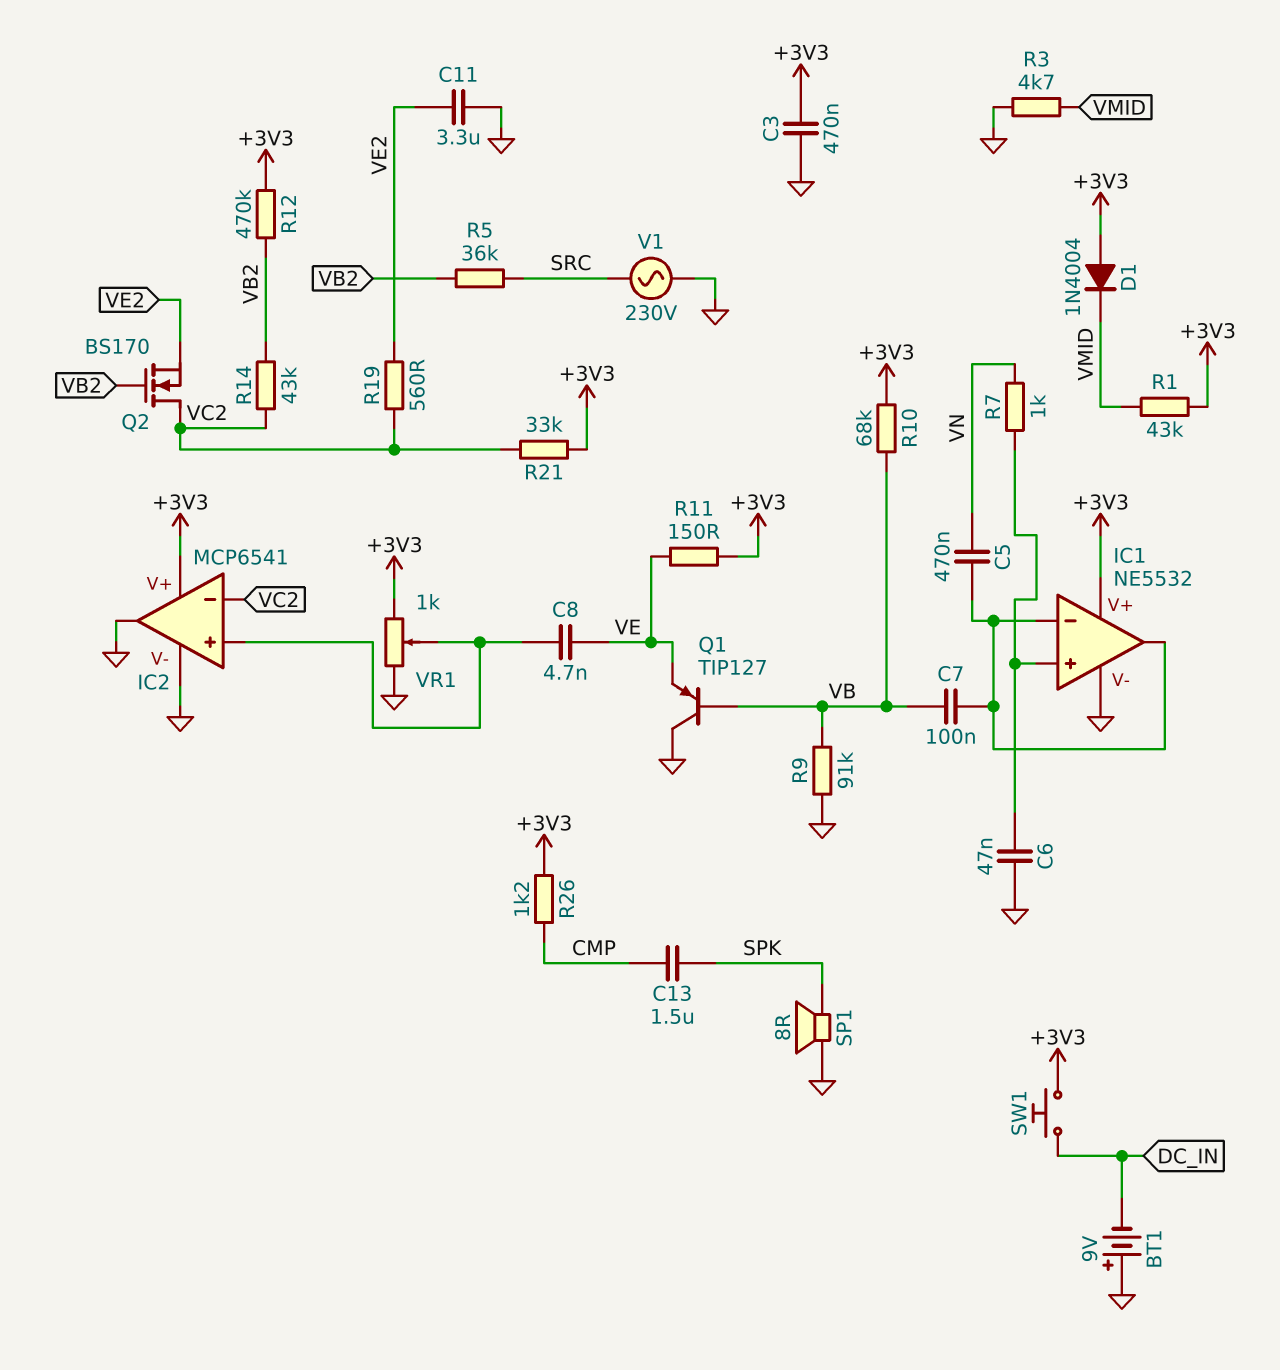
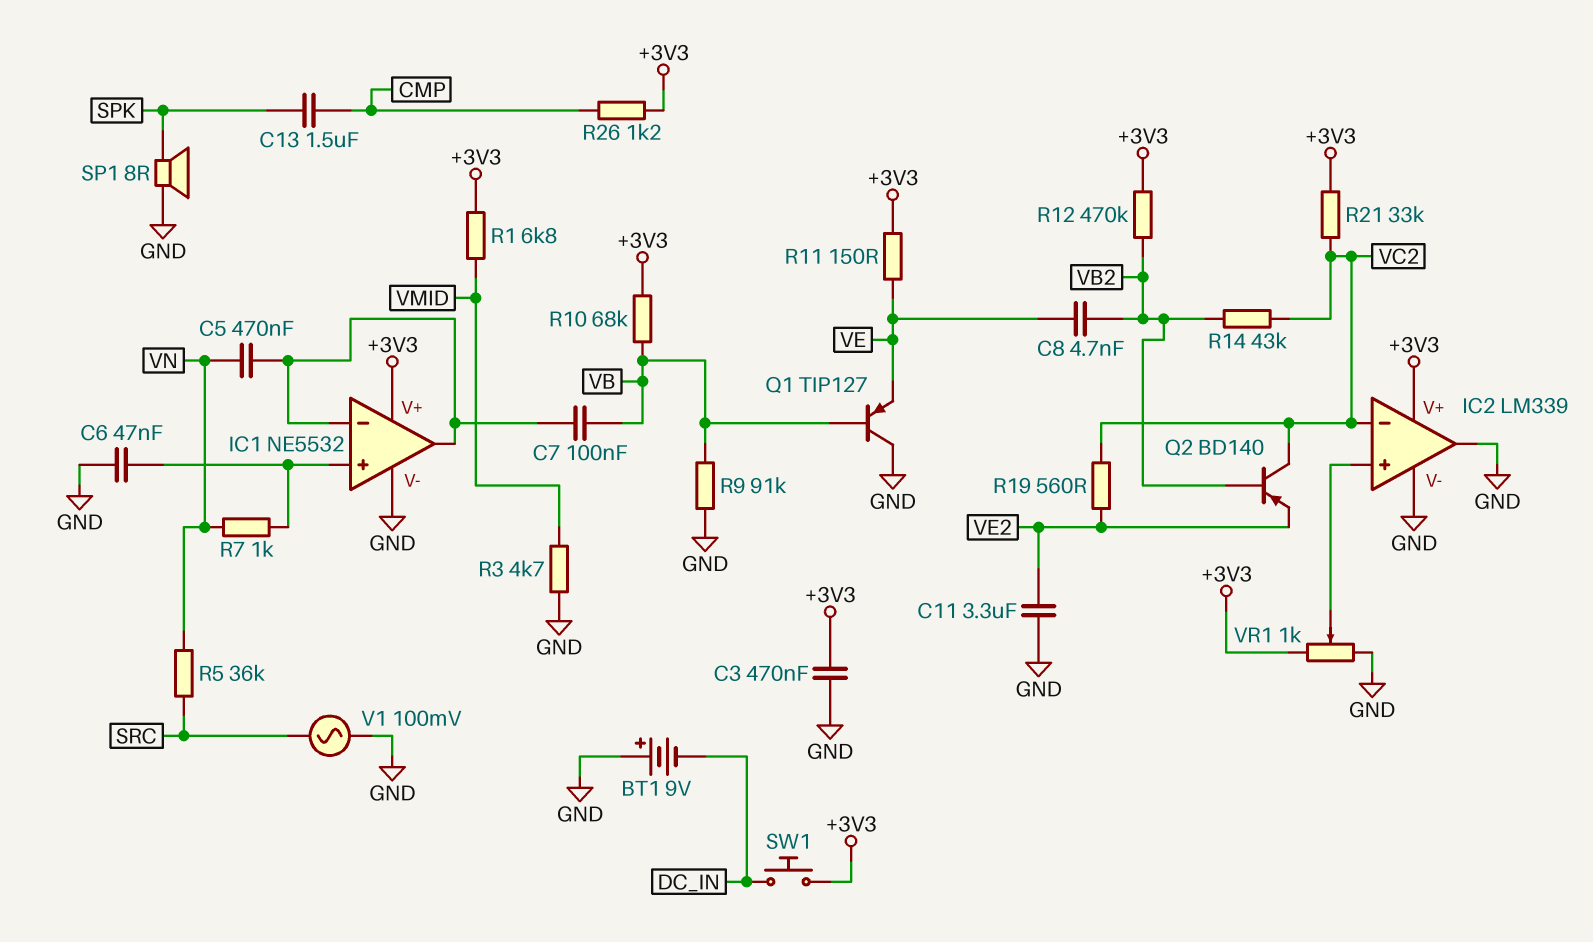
C8: 4.7nF (IC2/in+, VE) -> 4.7nF (VB2, VE)
D1: diode 1N4004 (A +3V3, K VMID) -> none
IC2: MCP6541 -> LM339
Q2: NMOS BS170 (G VB2, D VC2, S VE2) -> PNP BD140 (B VB2, C VC2, E VE2)
R1: 43k (+3V3, VMID) -> 6.8k (+3V3, VMID)
R5: 36k (SRC, VB2) -> 36k (SRC, VN)
V1: AC 230V (GND, SRC) -> AC 100mV (GND, SRC)

